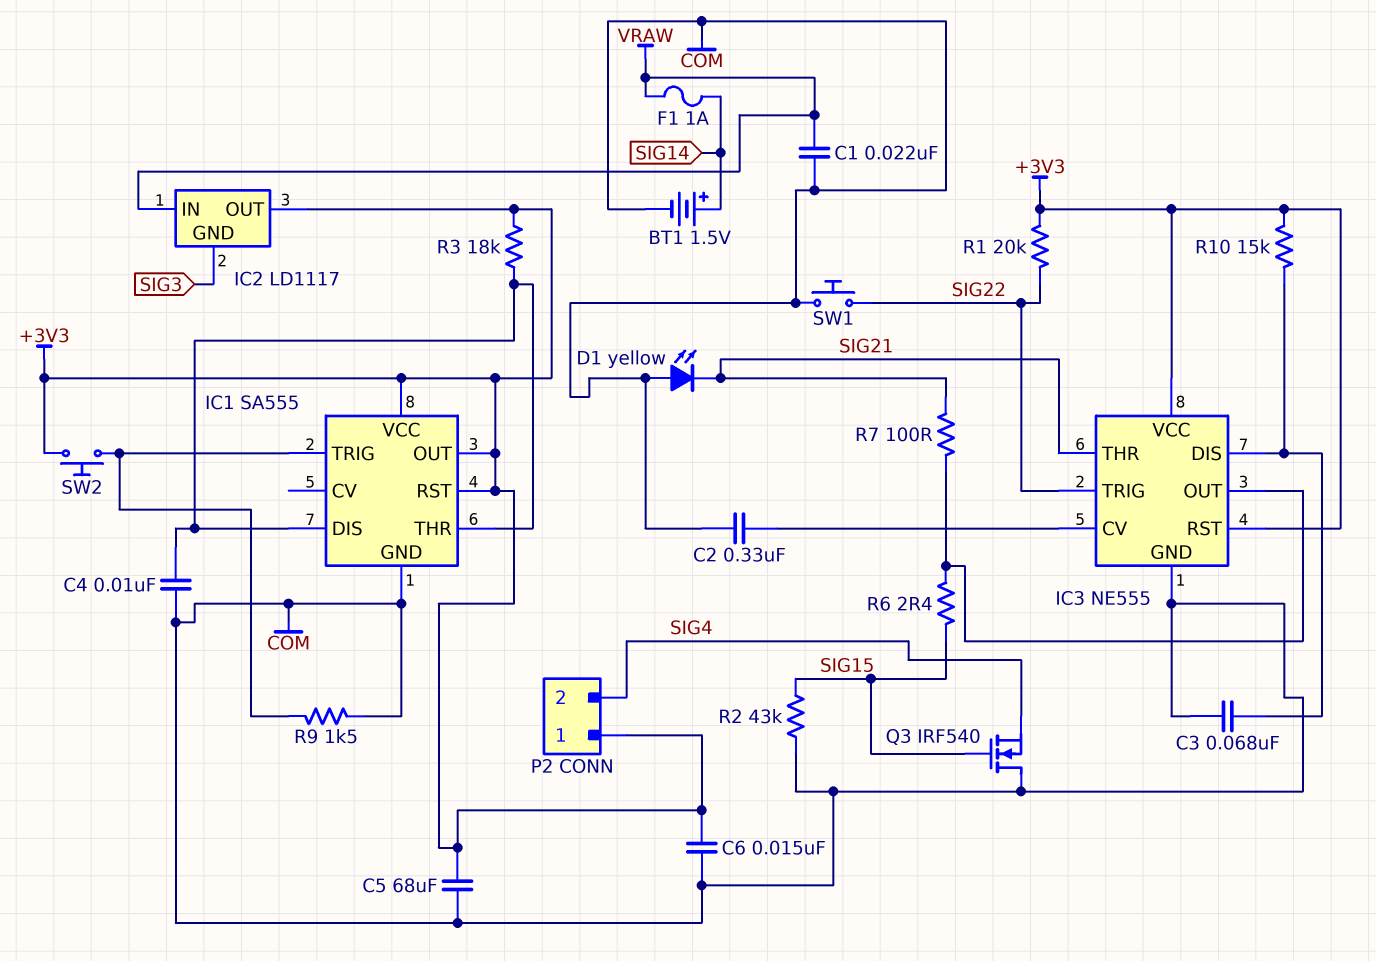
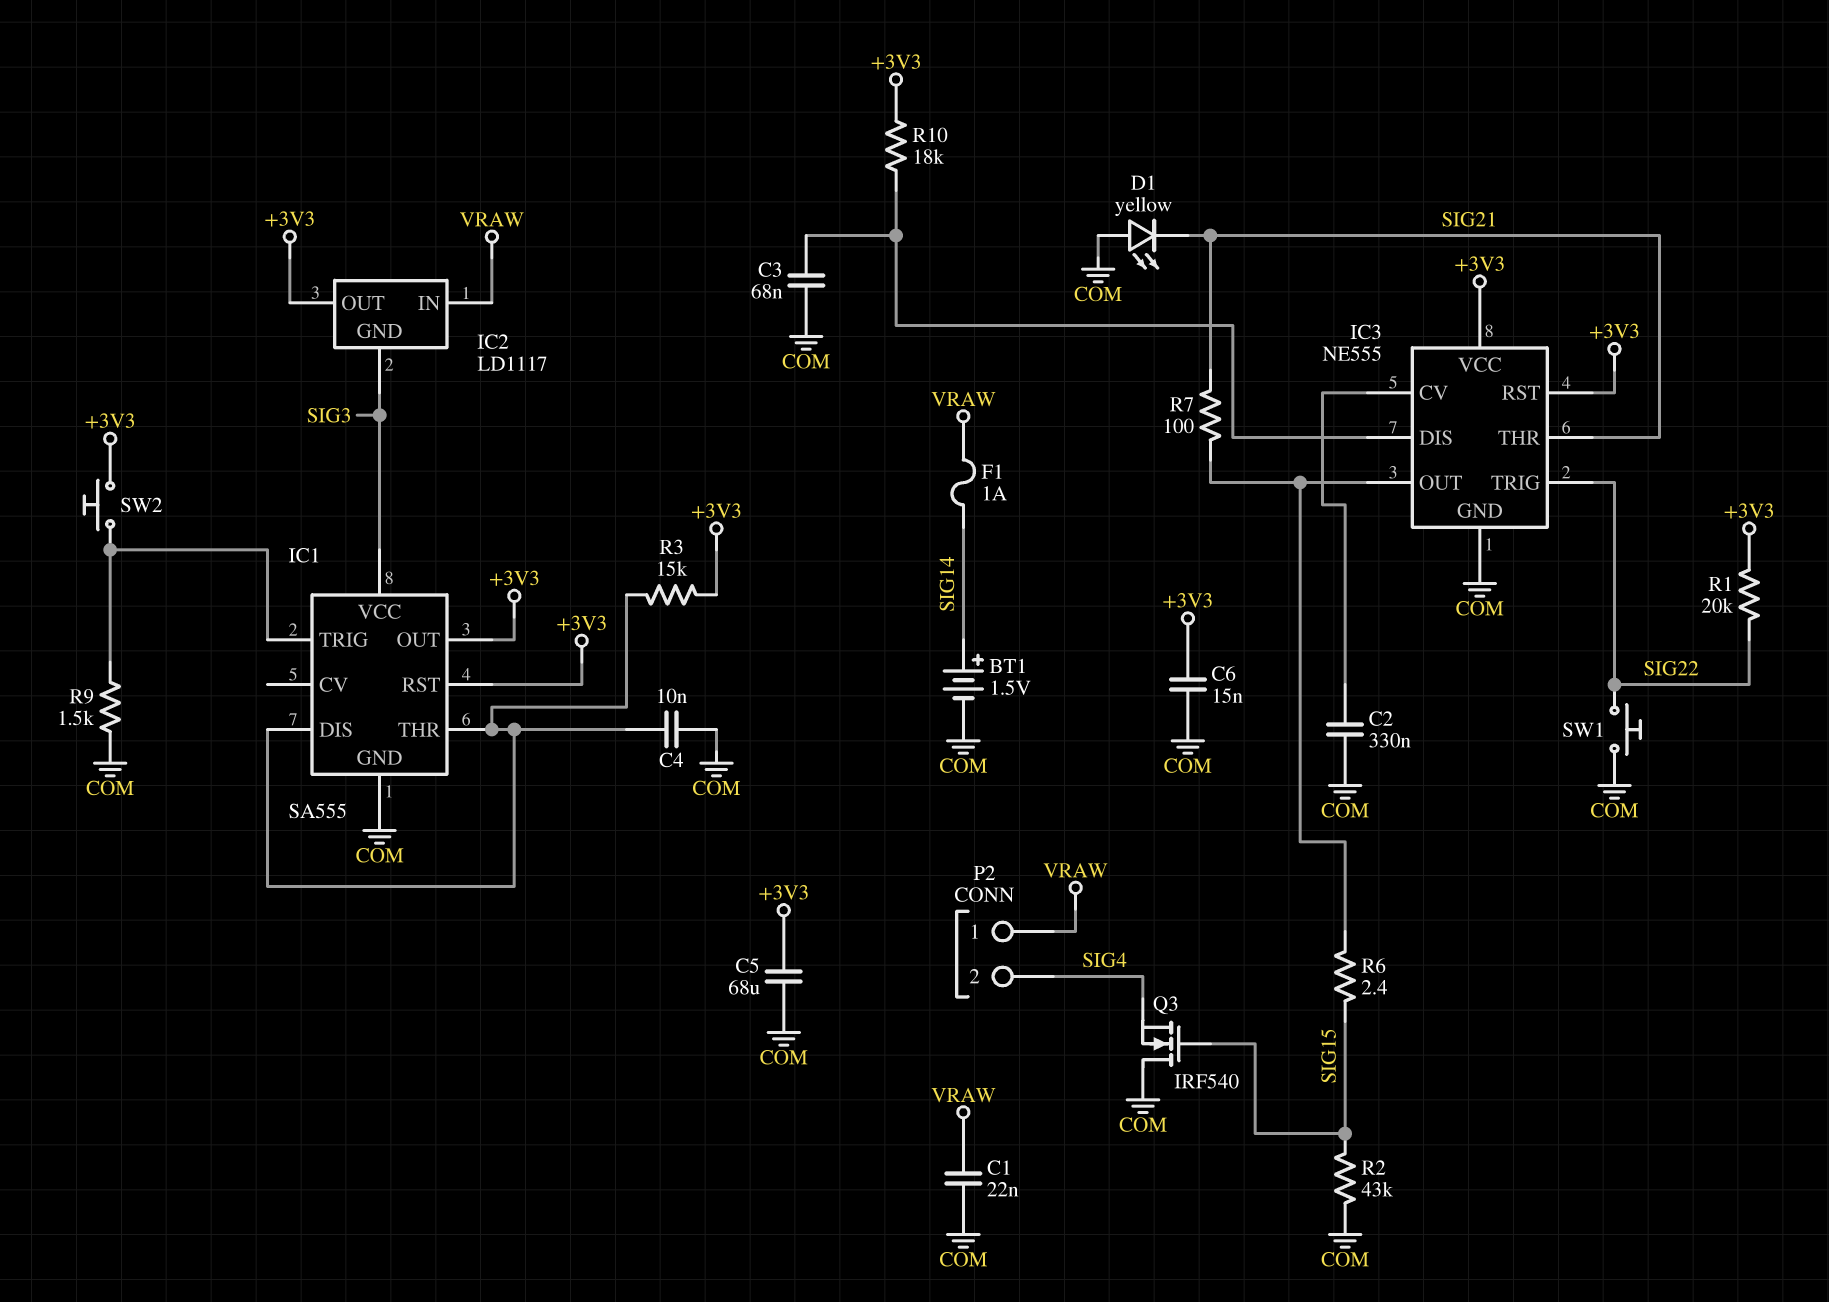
IC1 pin VCC: +3V3 -> SIG3
P2 pin 1: +3V3 -> VRAW
R3: 18k (+3V3, IC1/DIS) -> 15k (+3V3, IC1/DIS)
R10: 15k (+3V3, IC3/DIS) -> 18k (+3V3, IC3/DIS)

